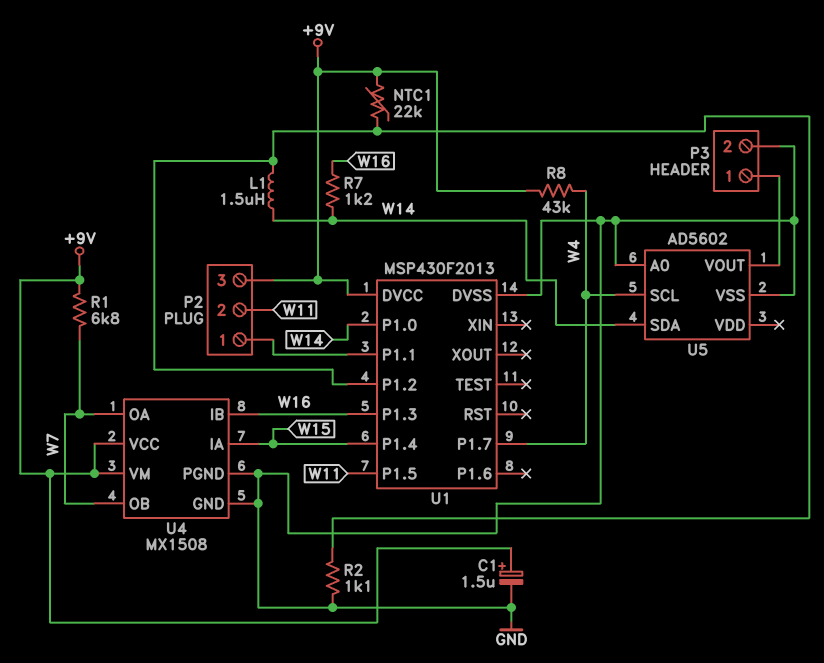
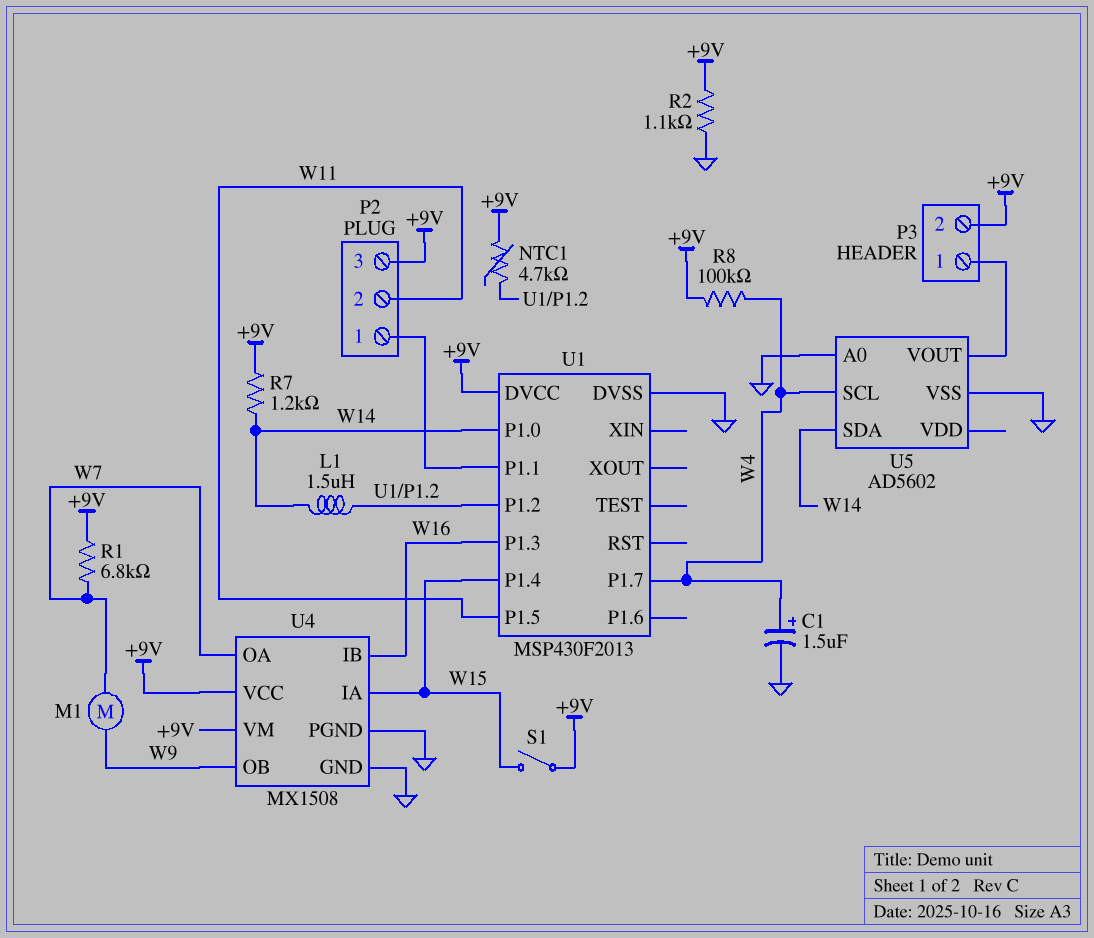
C1: 1.5uF (plus +9V, minus GND) -> 1.5uF (plus W4, minus GND)
M1: none -> motor (W7, W9)
NTC1: 22k (+9V, U1/P1.2) -> 4.7k (+9V, U1/P1.2)
P3 pin 2: GND -> +9V
R2: 1.1k (GND, U1/P1.2) -> 1.1k (+9V, GND)
R7: 1.2k (W14, W16) -> 1.2k (+9V, W14)
R8: 43k (+9V, W4) -> 100k (+9V, W4)
S1: none -> switch (+9V, W15)
U4 pin OB: W7 -> W9

